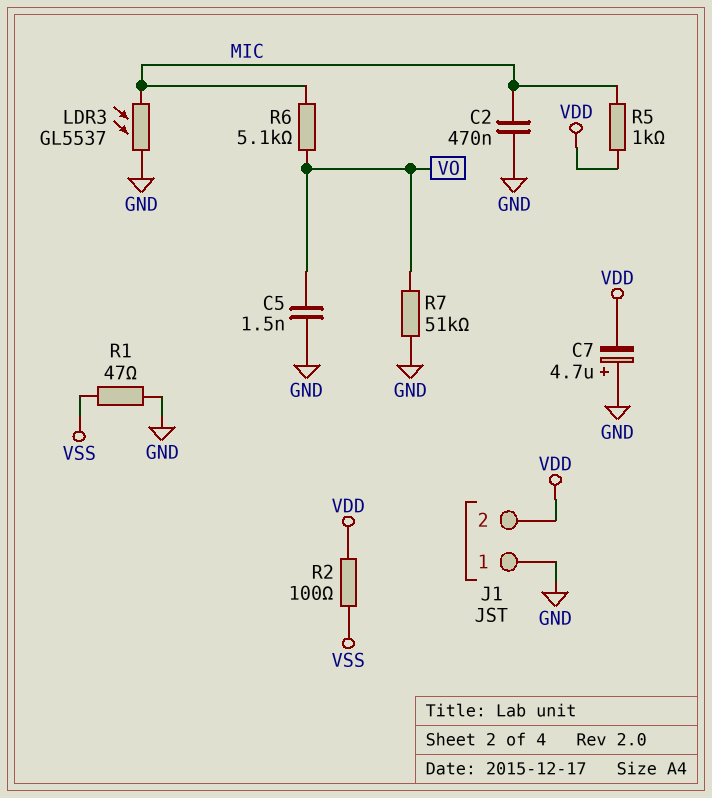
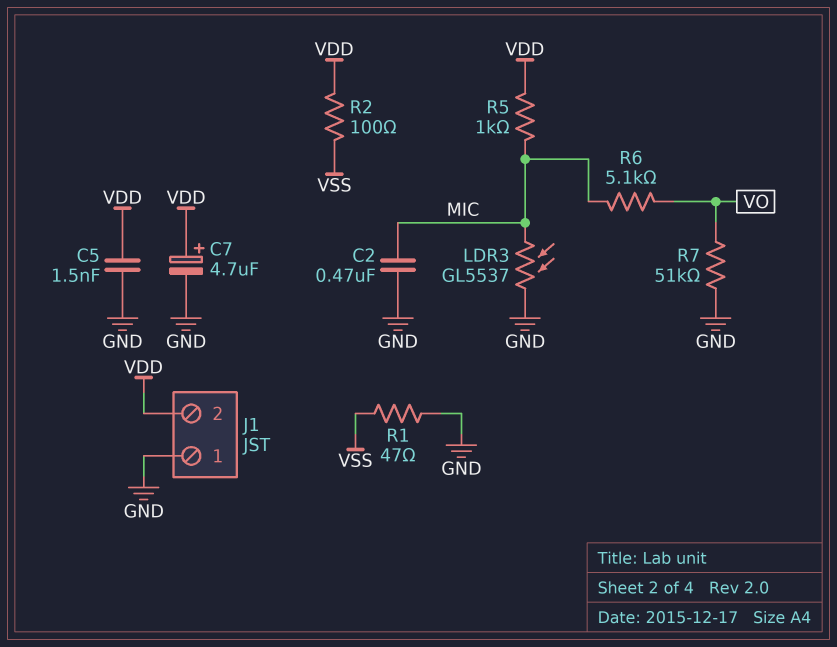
C5: 1.5nF (GND, VO) -> 1.5nF (GND, VDD)
C7: 4.7uF (plus GND, minus VDD) -> 4.7uF (plus VDD, minus GND)

